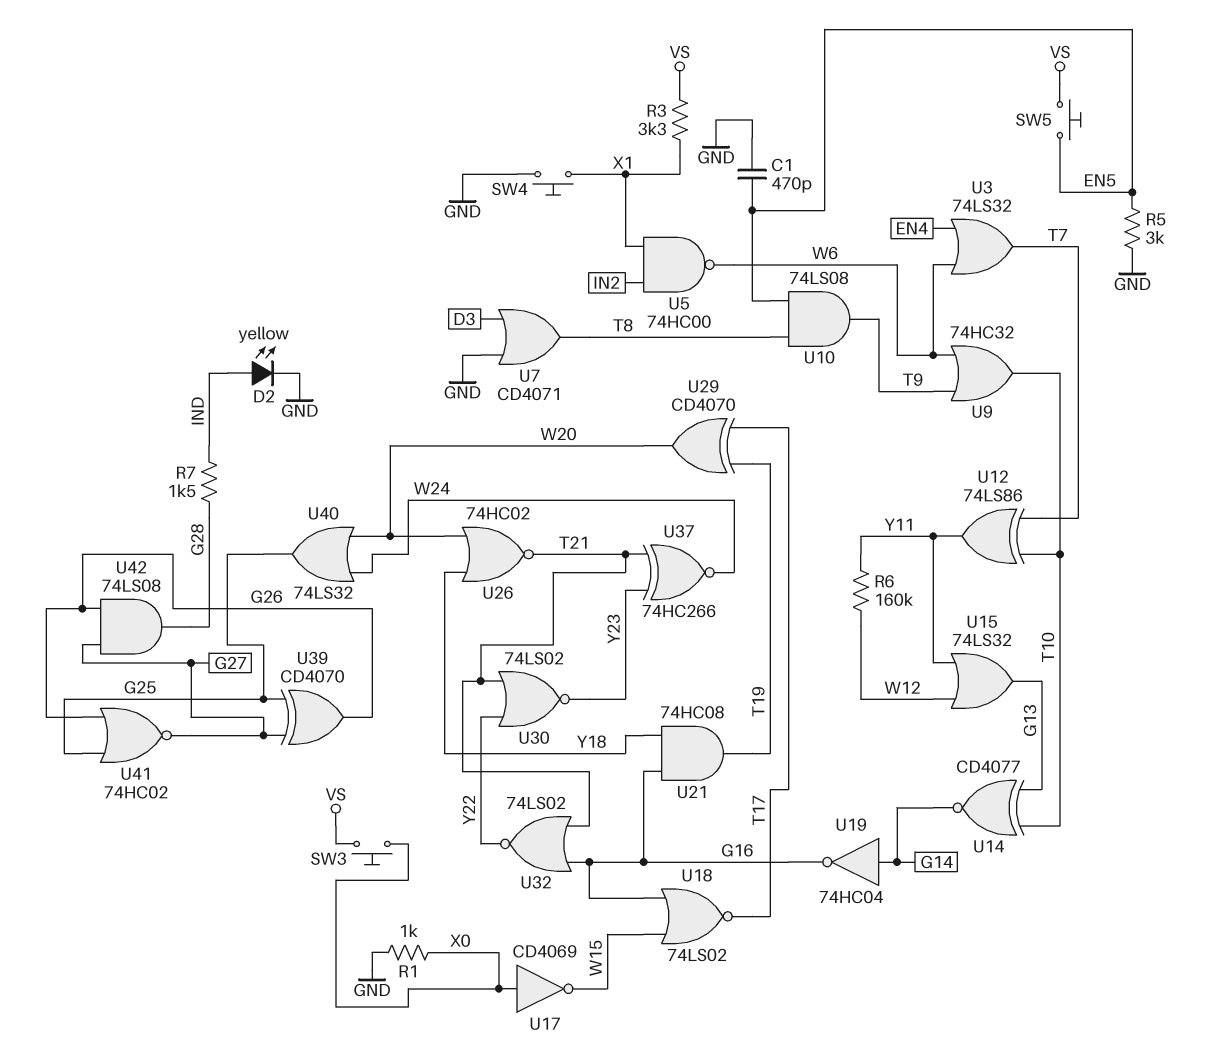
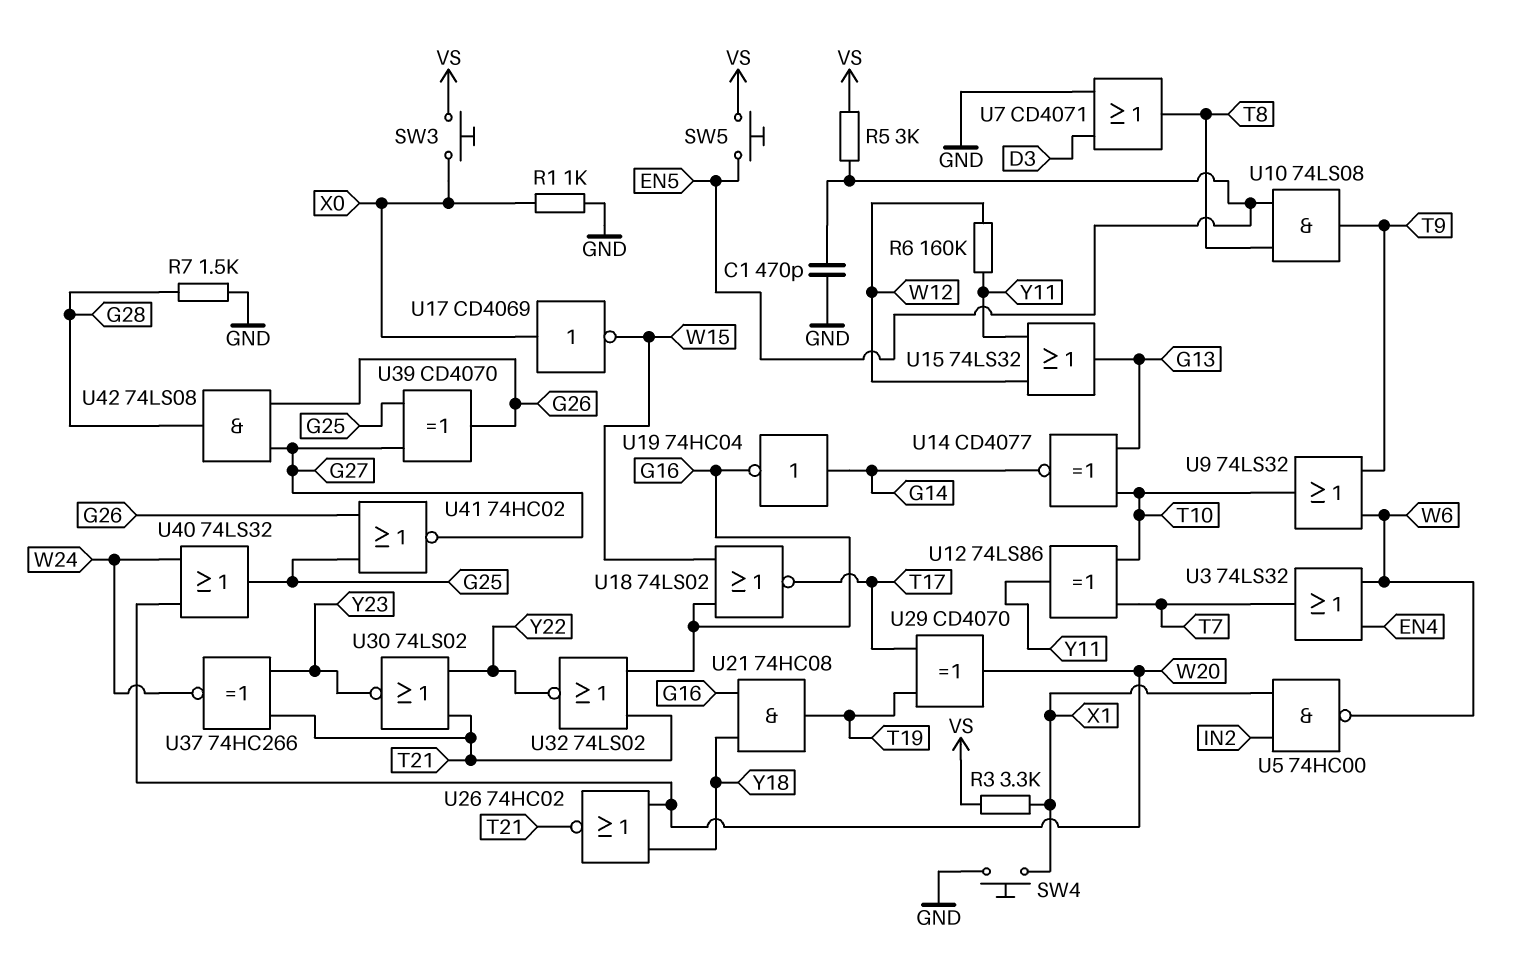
D2: LED yellow (A IND, K GND) -> none
R5: 3k (EN5, GND) -> 3k (EN5, VS)
R7: 1.5k (G28, IND) -> 1.5k (G28, GND)
U9: OR 74HC32 (in T9, in W6, out T10) -> OR 74LS32 (in T9, in W6, out T10)

